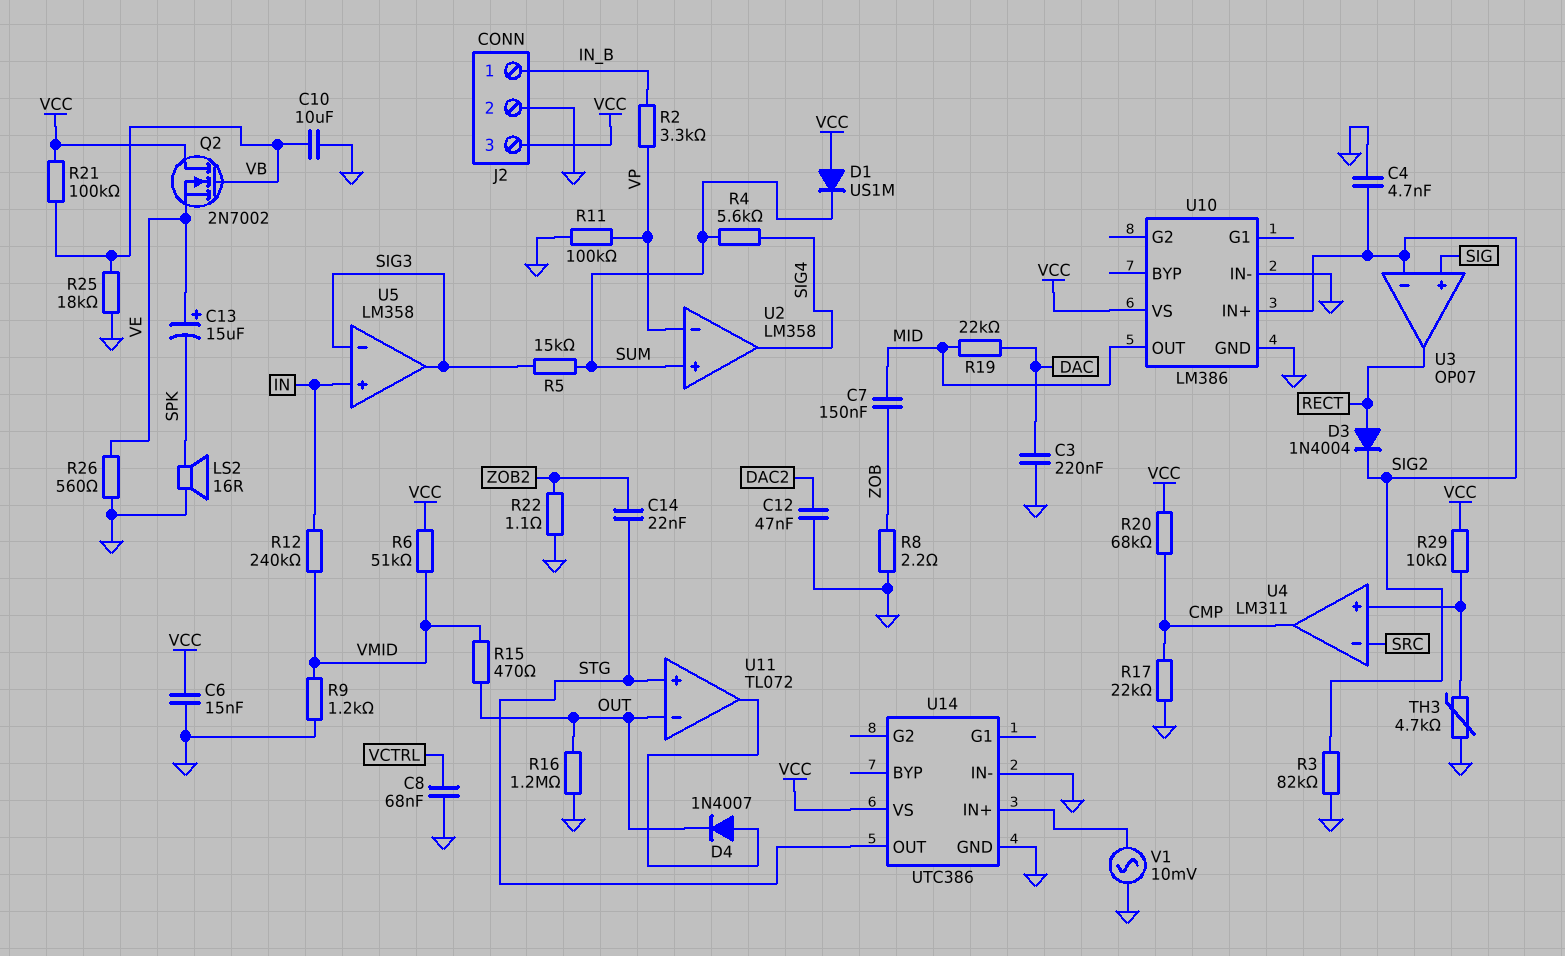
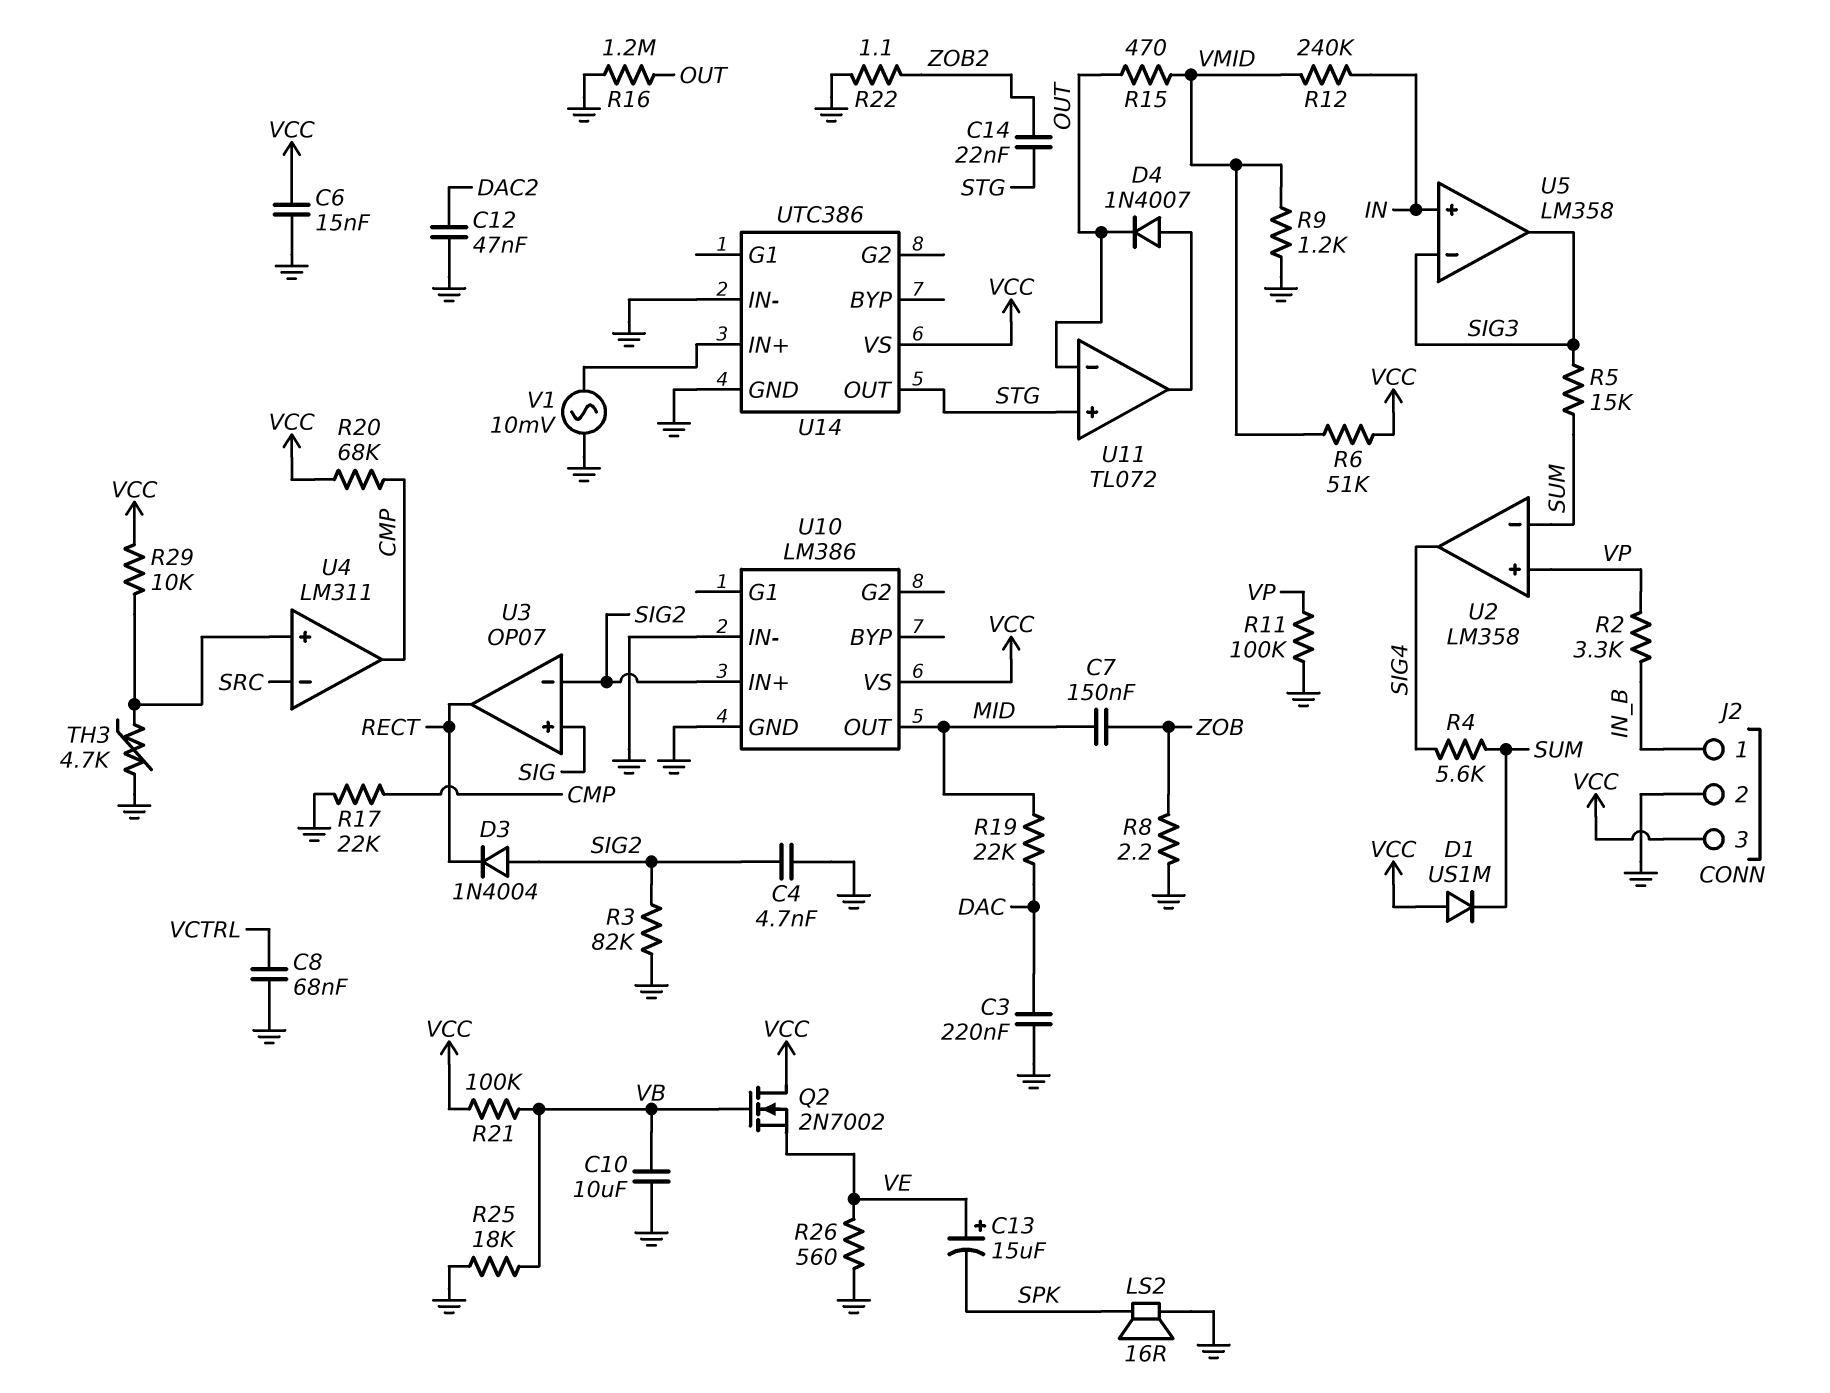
D3: diode 1N4004 (A RECT, K SIG2) -> diode 1N4004 (A SIG2, K RECT)
U2 pin in+: SUM -> VP
U2 pin in-: VP -> SUM

